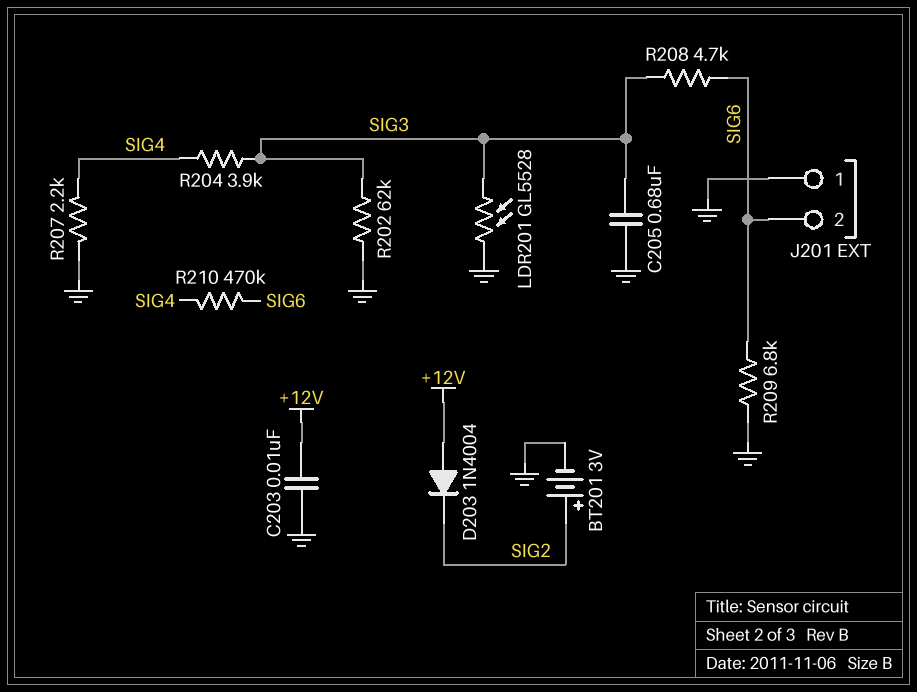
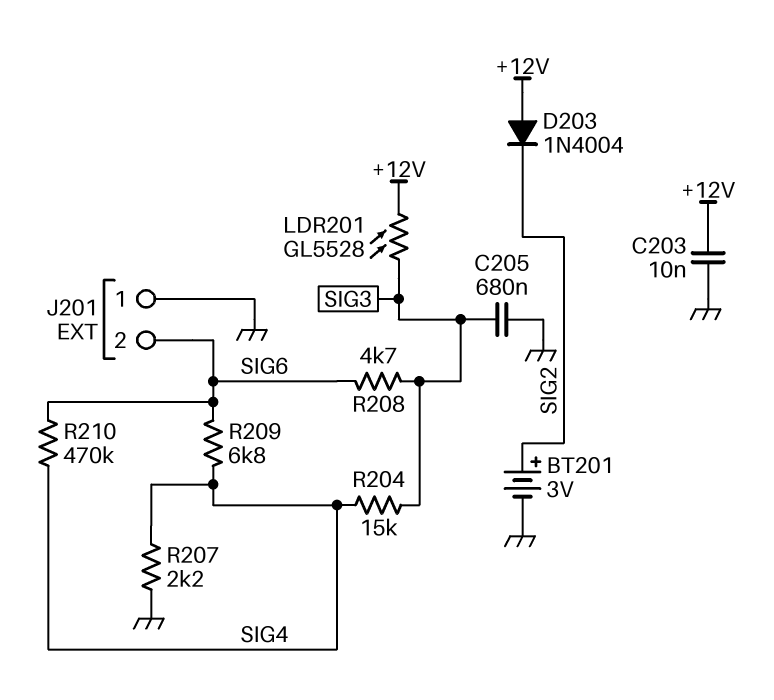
LDR201: GL5528 (GND, SIG3) -> GL5528 (+12V, SIG3)
R202: 62k (GND, SIG3) -> none
R204: 3.9k (SIG3, SIG4) -> 15k (SIG3, SIG4)
R209: 6.8k (GND, SIG6) -> 6.8k (SIG4, SIG6)

